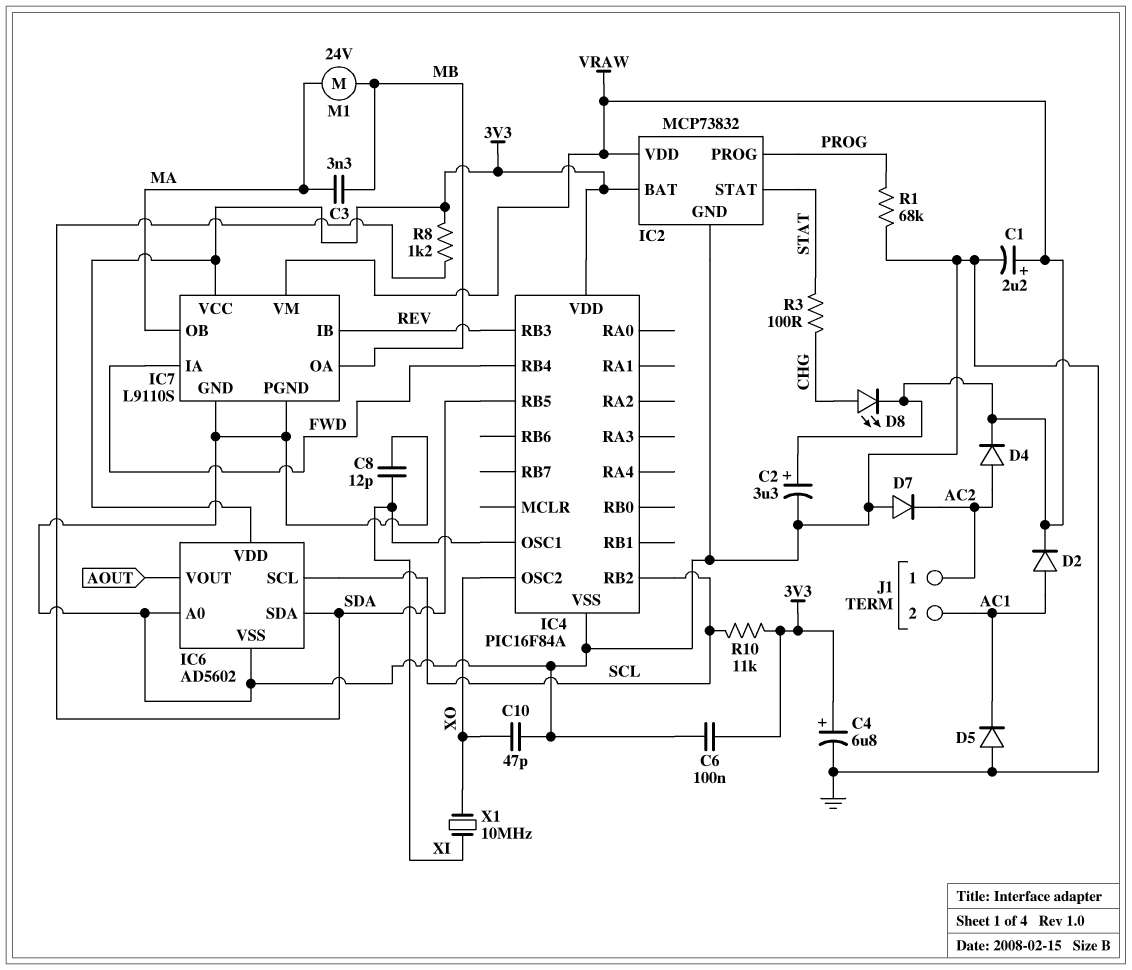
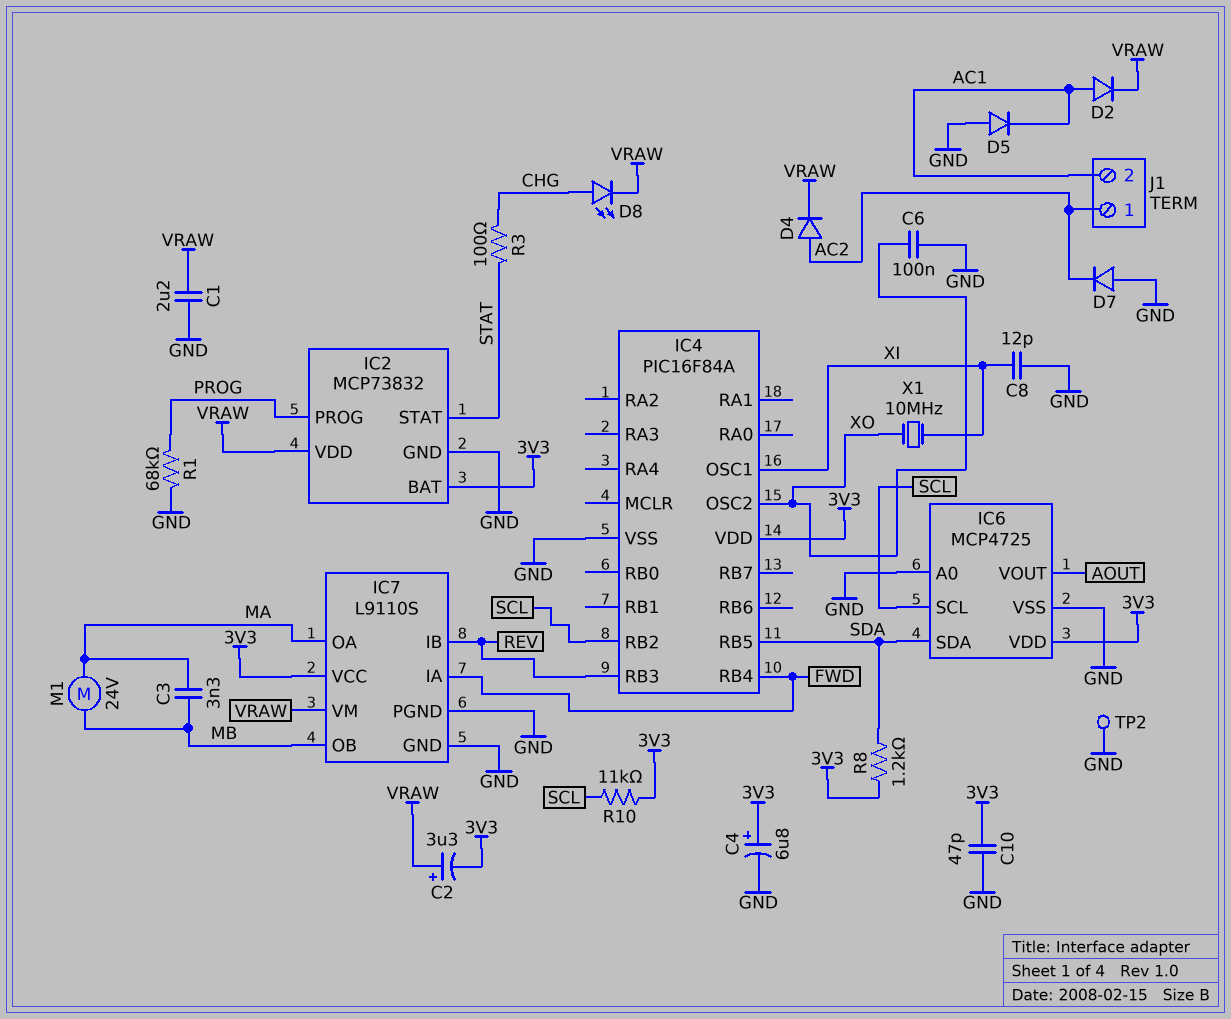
C1: 2.2uF (plus VRAW, minus GND) -> 2.2uF (GND, VRAW)
C2: 3.3uF (plus VRAW, minus GND) -> 3.3uF (plus VRAW, minus 3V3)
C6: 100nF (3V3, GND) -> 100nF (GND, XO)
C10: 47pF (GND, XO) -> 47pF (3V3, GND)
IC6: AD5602 -> MCP4725
IC7 pin OA: MB -> MA
IC7 pin OB: MA -> MB
TP2: none -> test point (GND)

